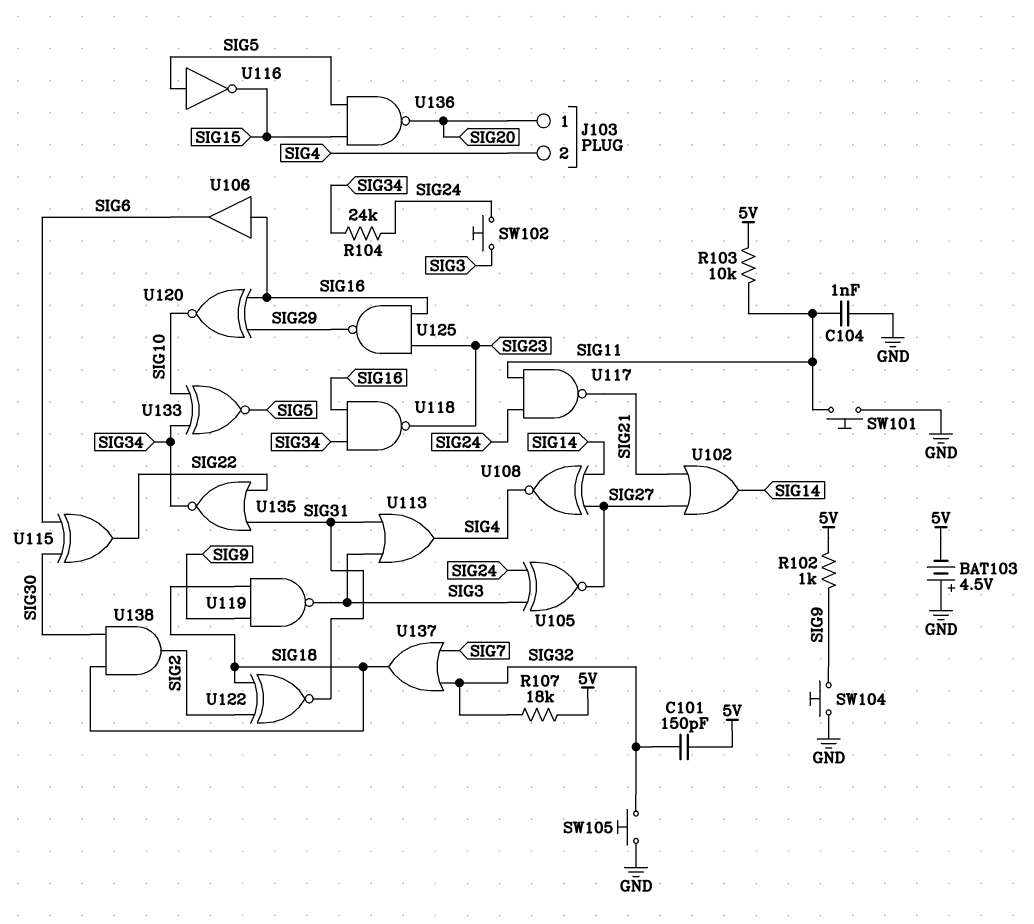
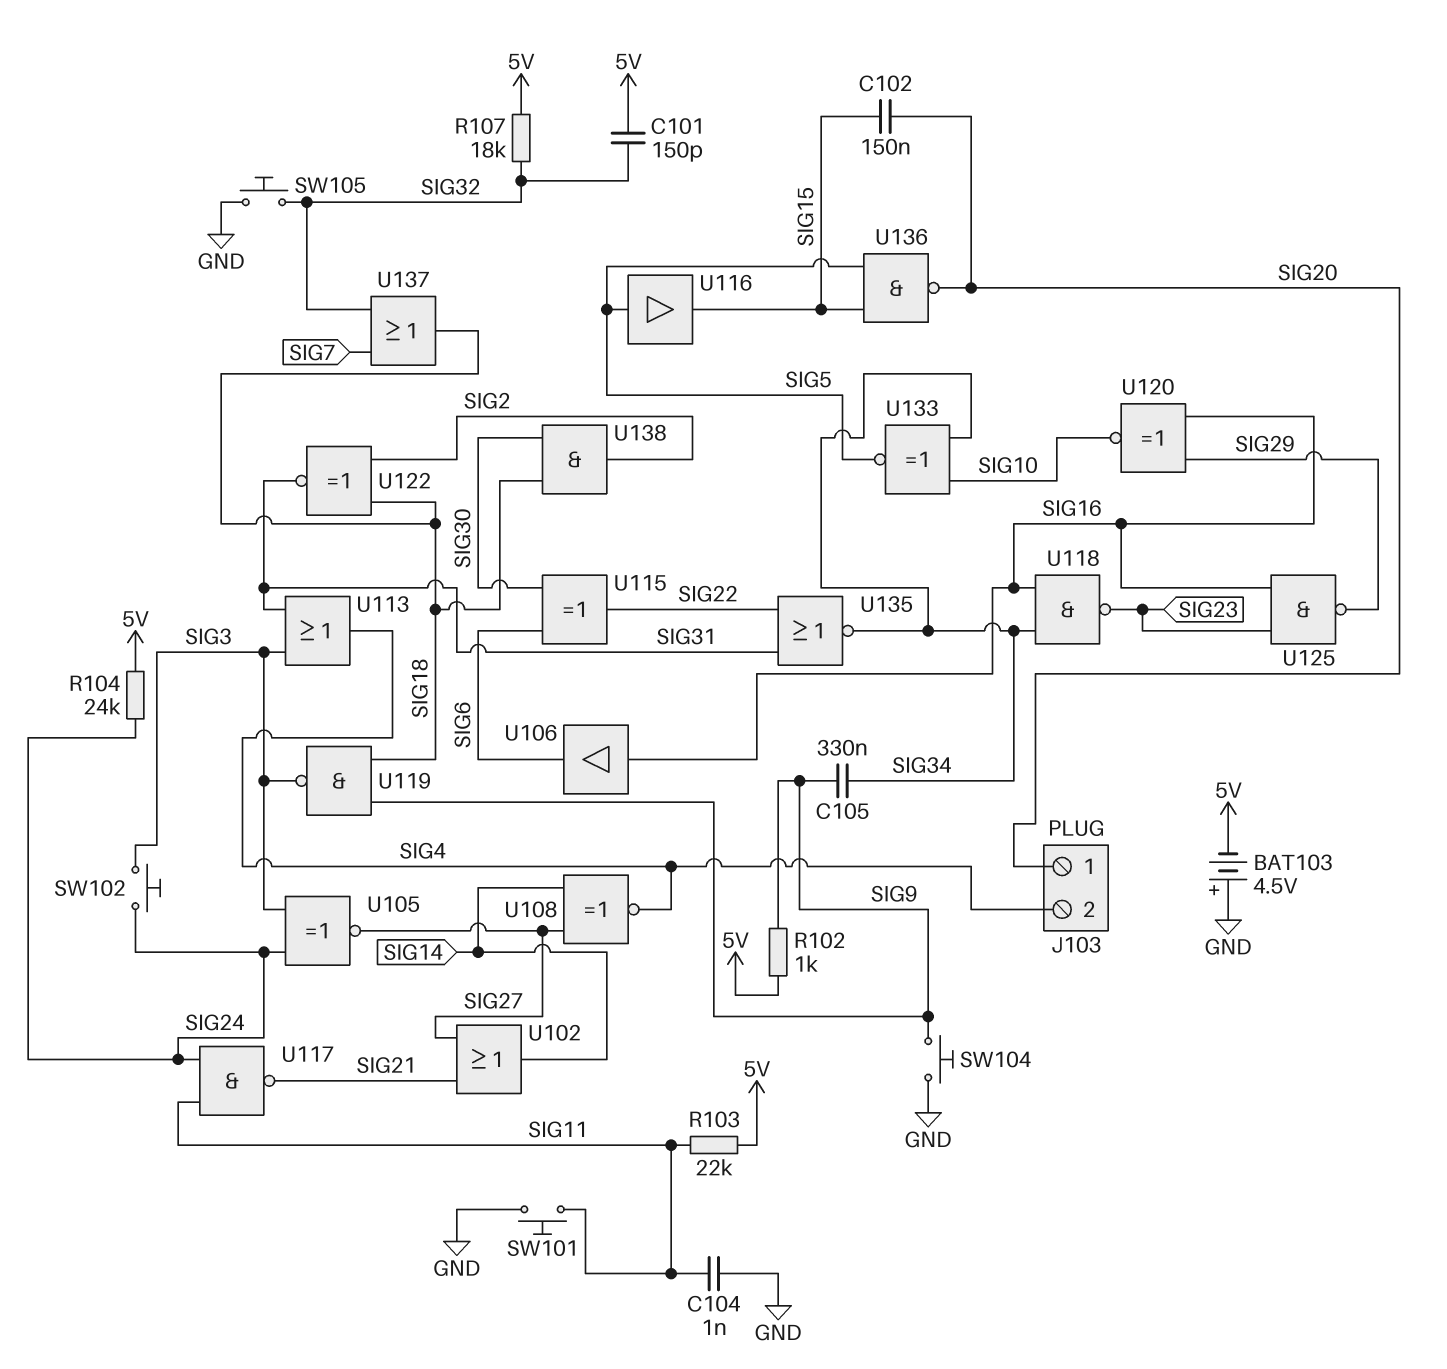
C102: none -> 150nF (SIG15, SIG20)
C105: none -> 330nF (SIG9, SIG34)
R103: 10k (5V, SIG11) -> 22k (5V, SIG11)
R104: 24k (SIG24, SIG34) -> 24k (5V, SIG24)
U116: NOT (in SIG5, out SIG15) -> buffer (in SIG5, out SIG15)

